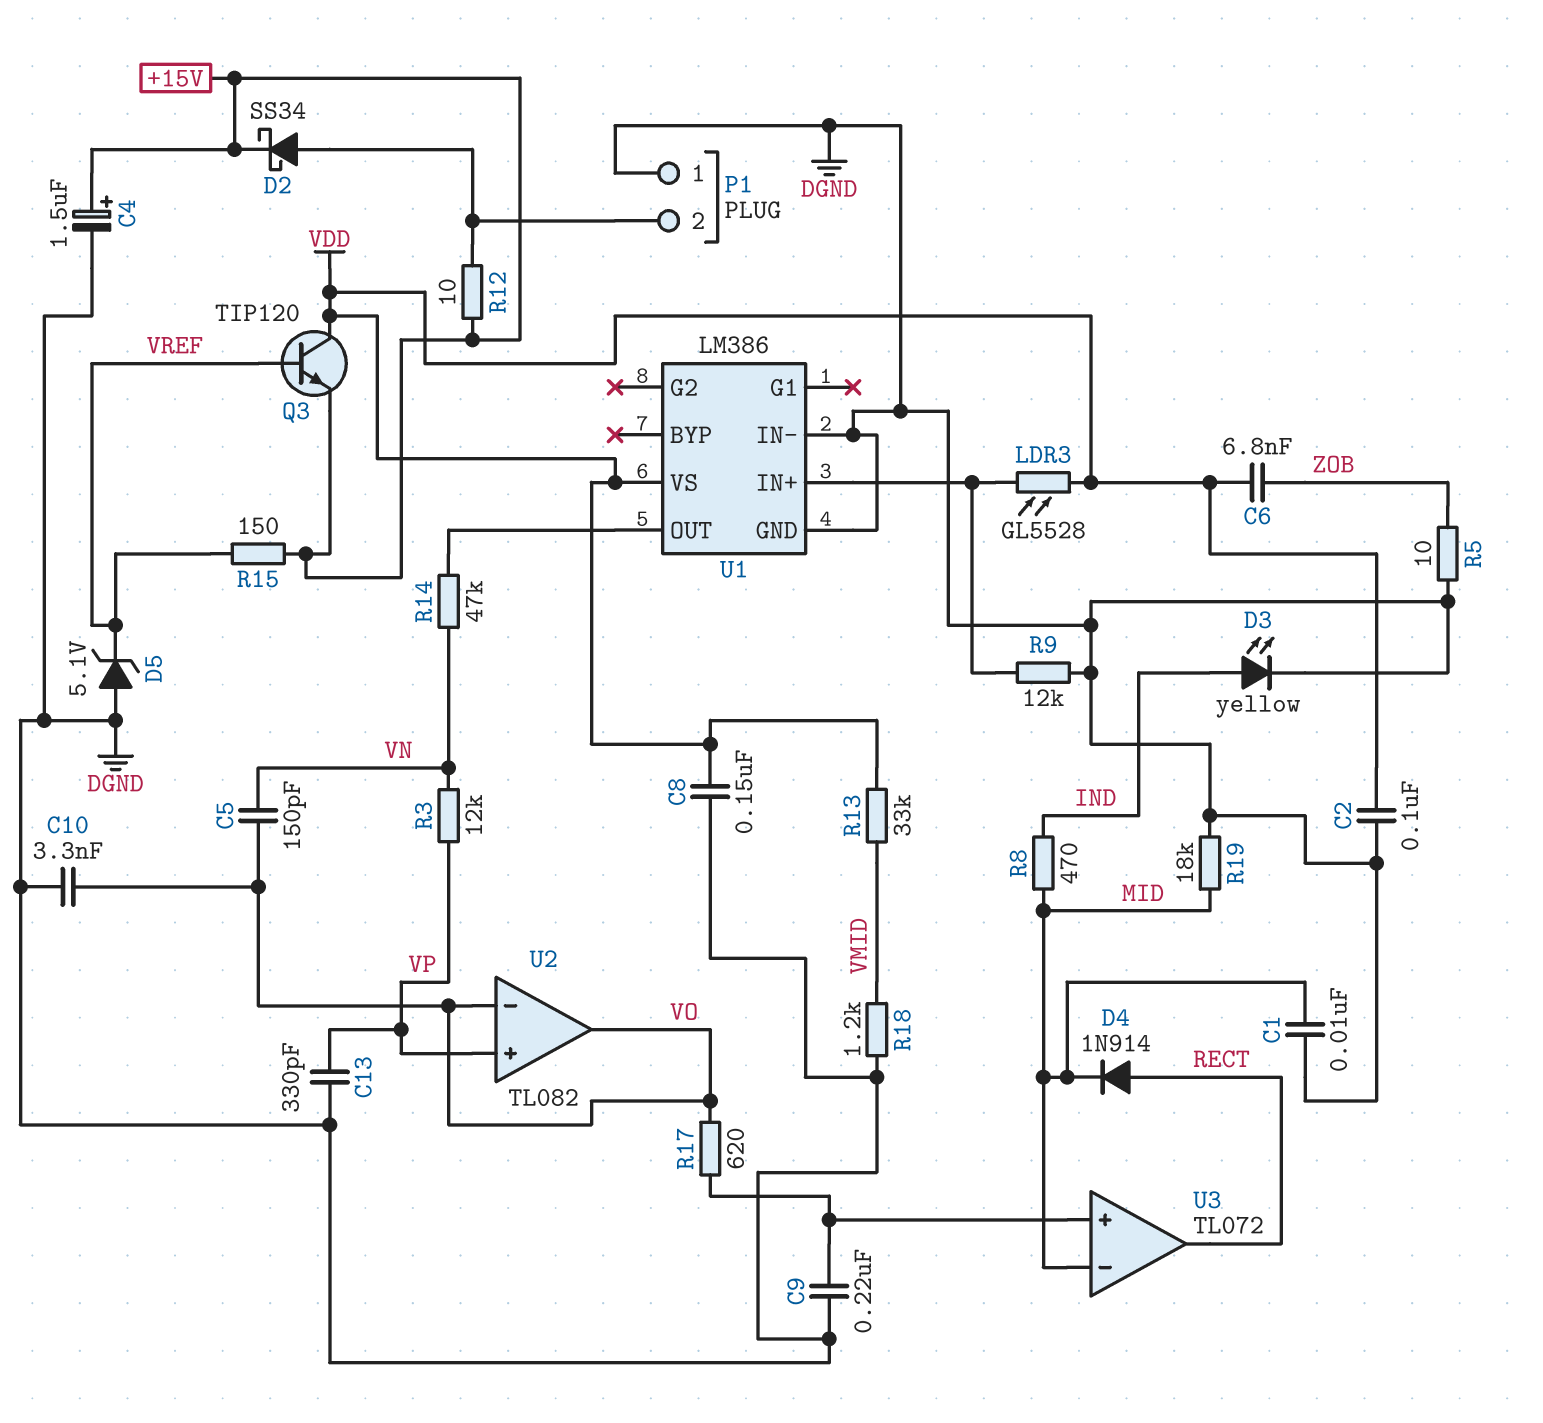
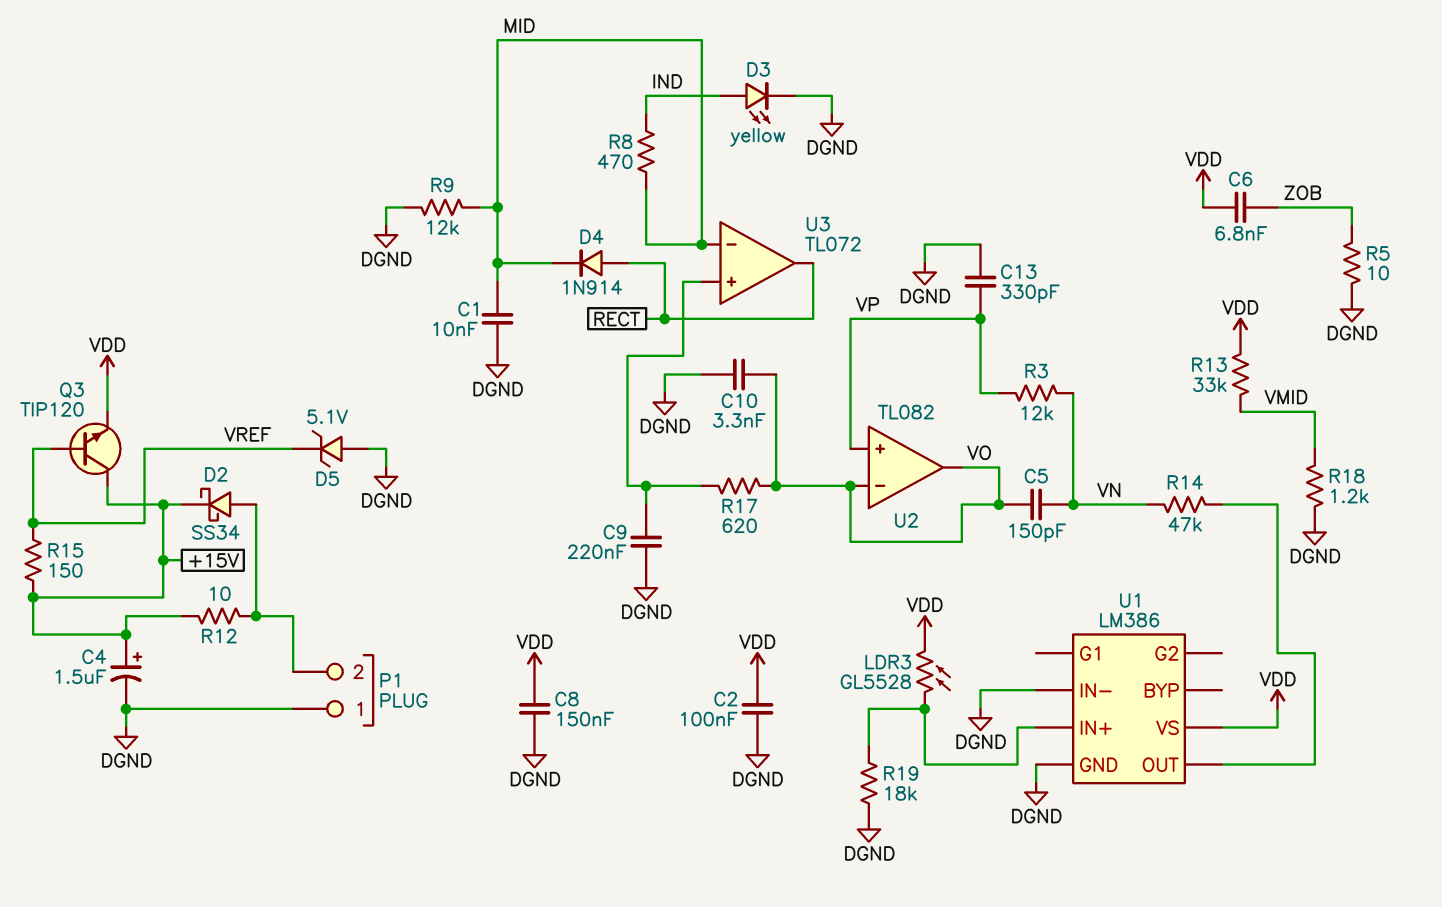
Q3: NPN TIP120 (B VREF, C VDD, E +15V) -> NPN TIP120 (B VREF, C +15V, E VDD)
R9: 12k (DGND, U1/IN+) -> 12k (DGND, MID)
R19: 18k (DGND, MID) -> 18k (DGND, U1/IN+)

